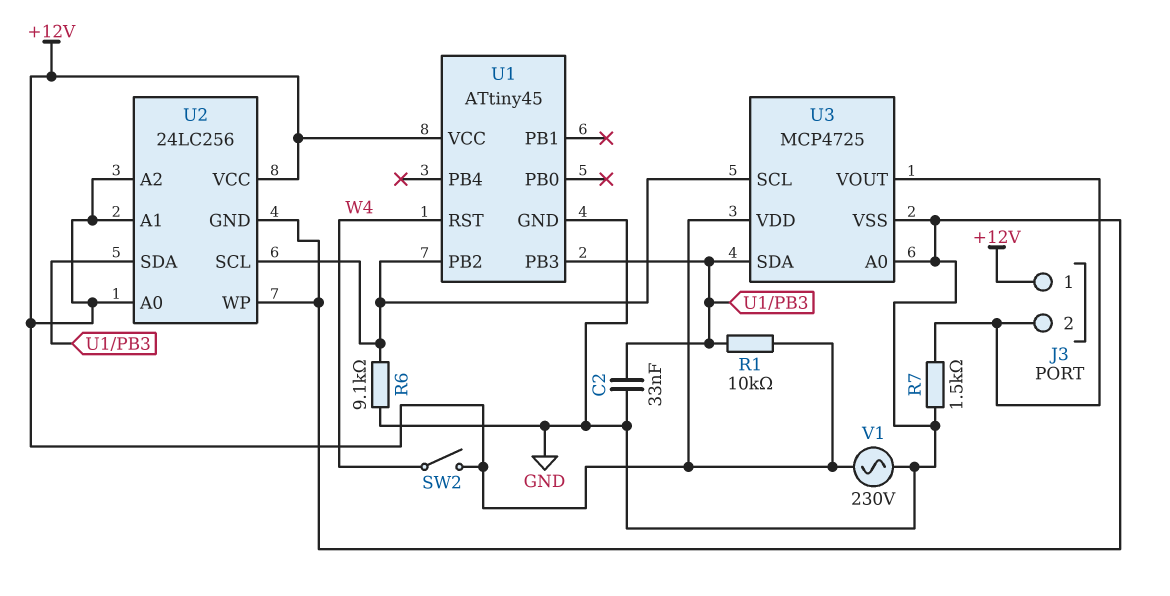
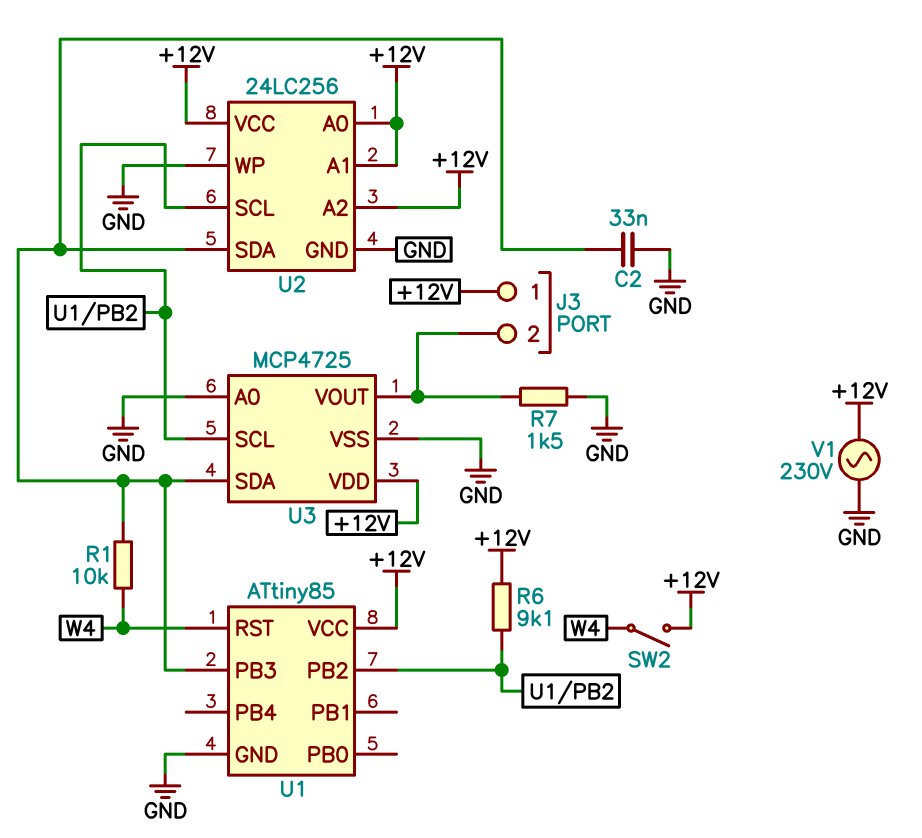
R1: 10k (+12V, U1/PB3) -> 10k (U1/PB3, W4)
R6: 9.1k (GND, U1/PB2) -> 9.1k (+12V, U1/PB2)
U1: ATtiny45 -> ATtiny85

